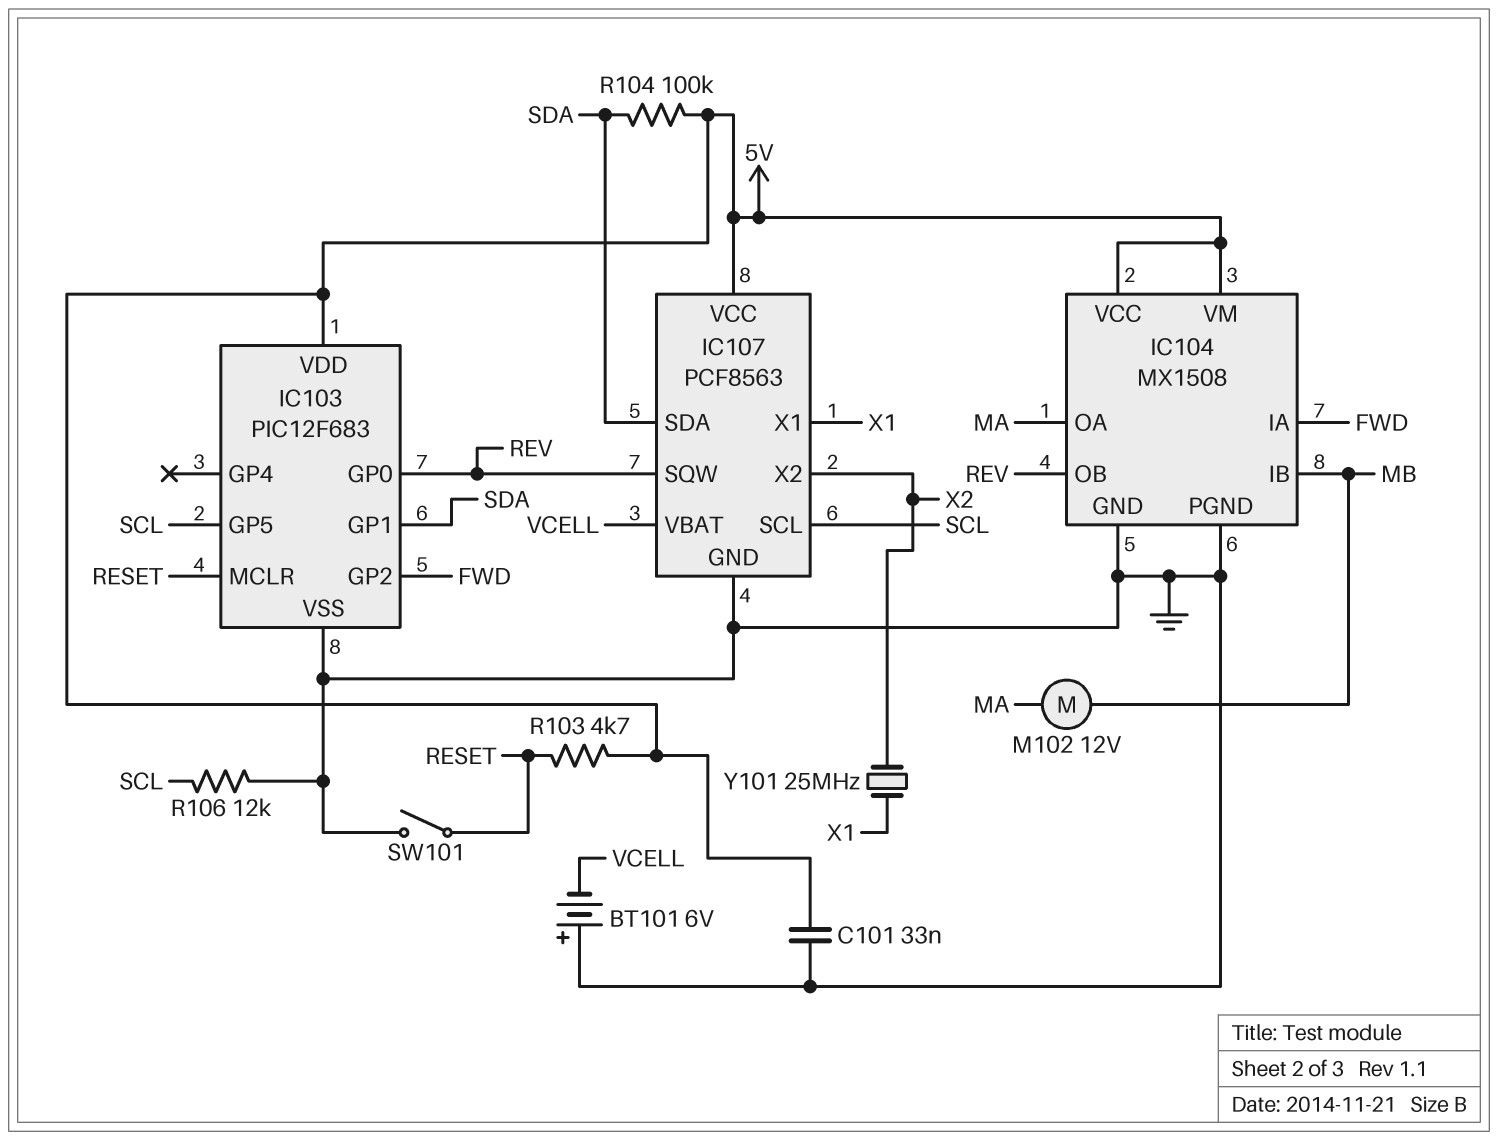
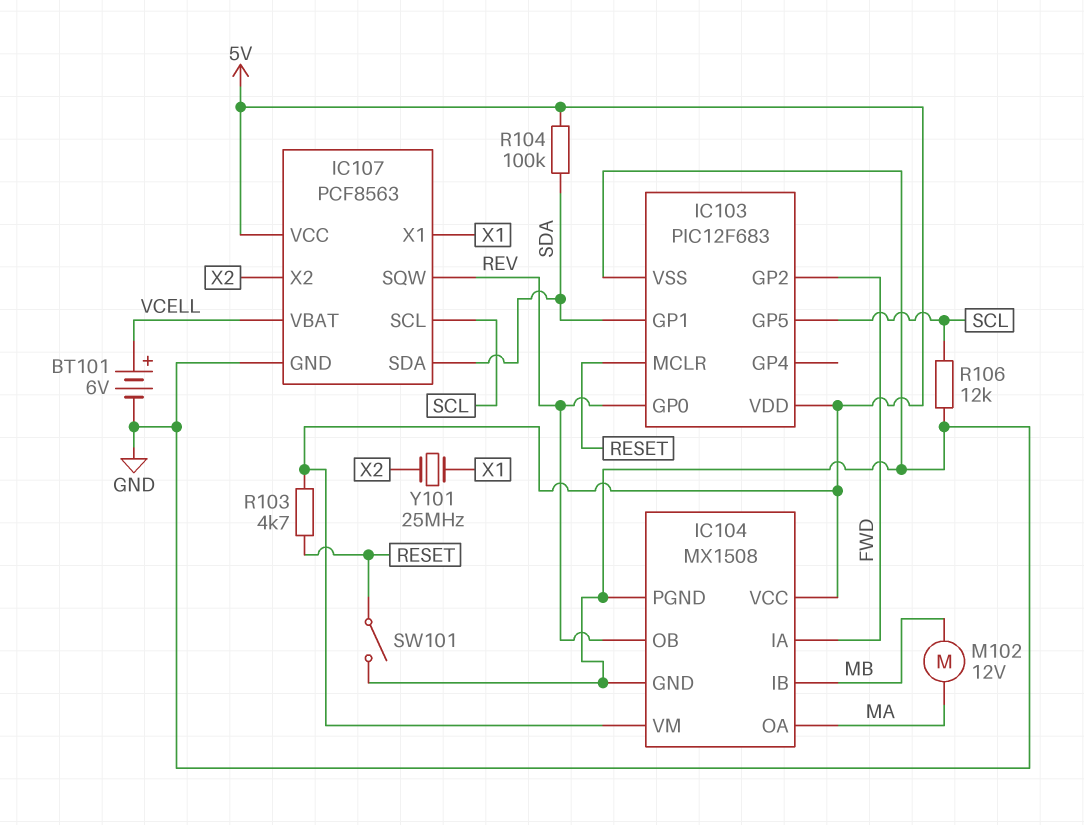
BT101: 6V (plus GND, minus VCELL) -> 6V (plus VCELL, minus GND)
C101: 33nF (5V, GND) -> none

